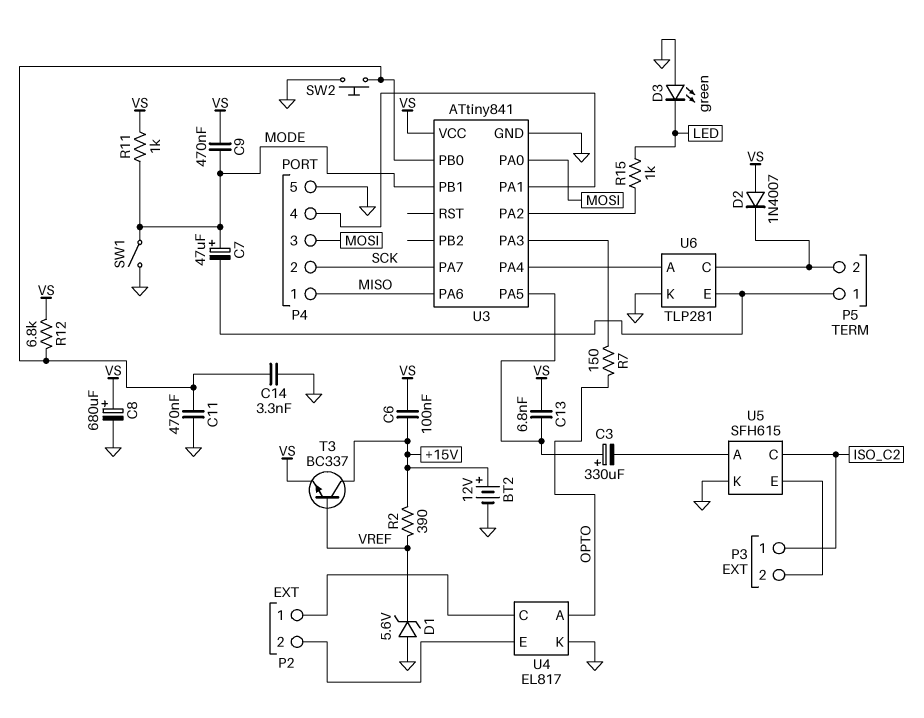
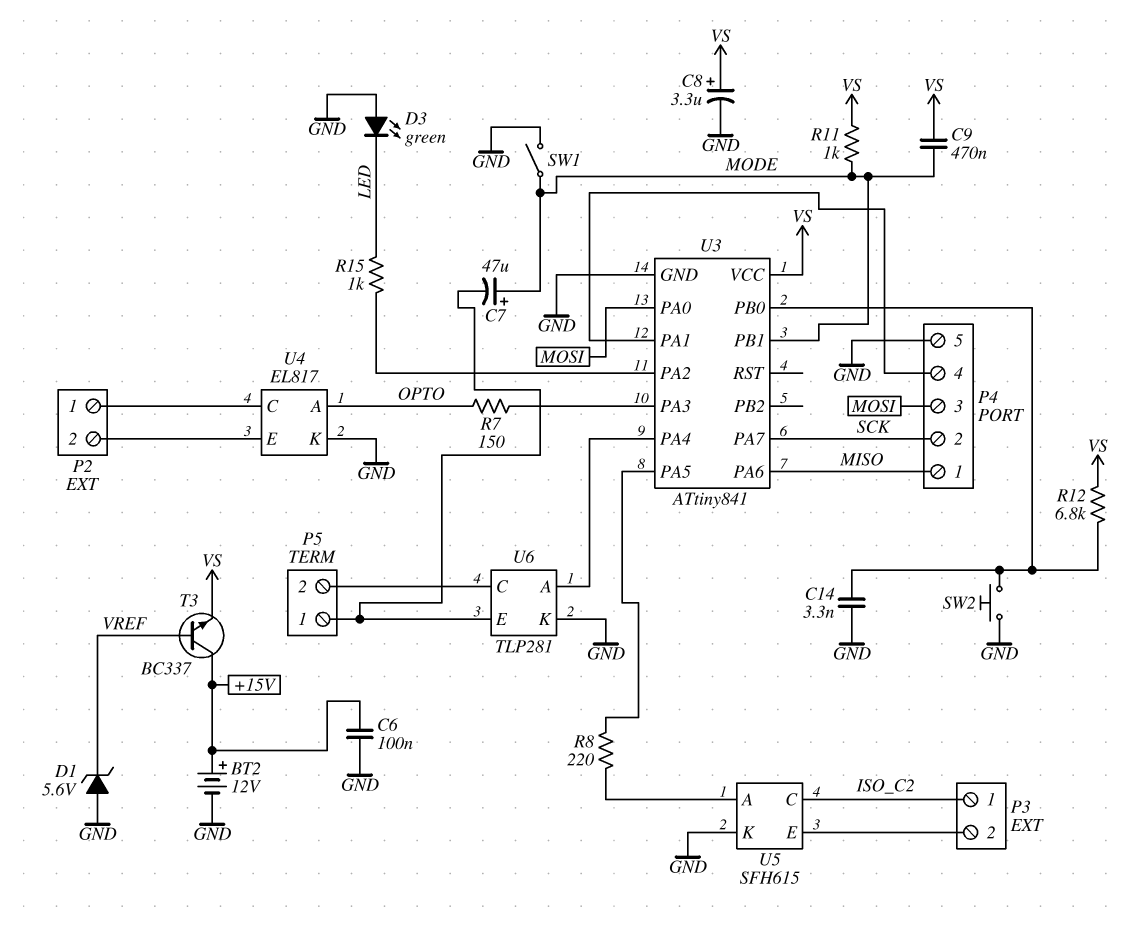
C3: 330uF (plus U3/PA5, minus U5/A) -> none
C6: 100nF (+15V, VS) -> 100nF (+15V, GND)
C8: 680uF (plus VS, minus GND) -> 3.3uF (plus VS, minus GND)
C11: 470nF (GND, U3/PB0) -> none
C13: 6.8nF (U3/PA5, VS) -> none
D2: diode 1N4007 (A VS, K P5/2) -> none
R2: 390 (+15V, VREF) -> none
R8: none -> 220 (U3/PA5, U5/A)

